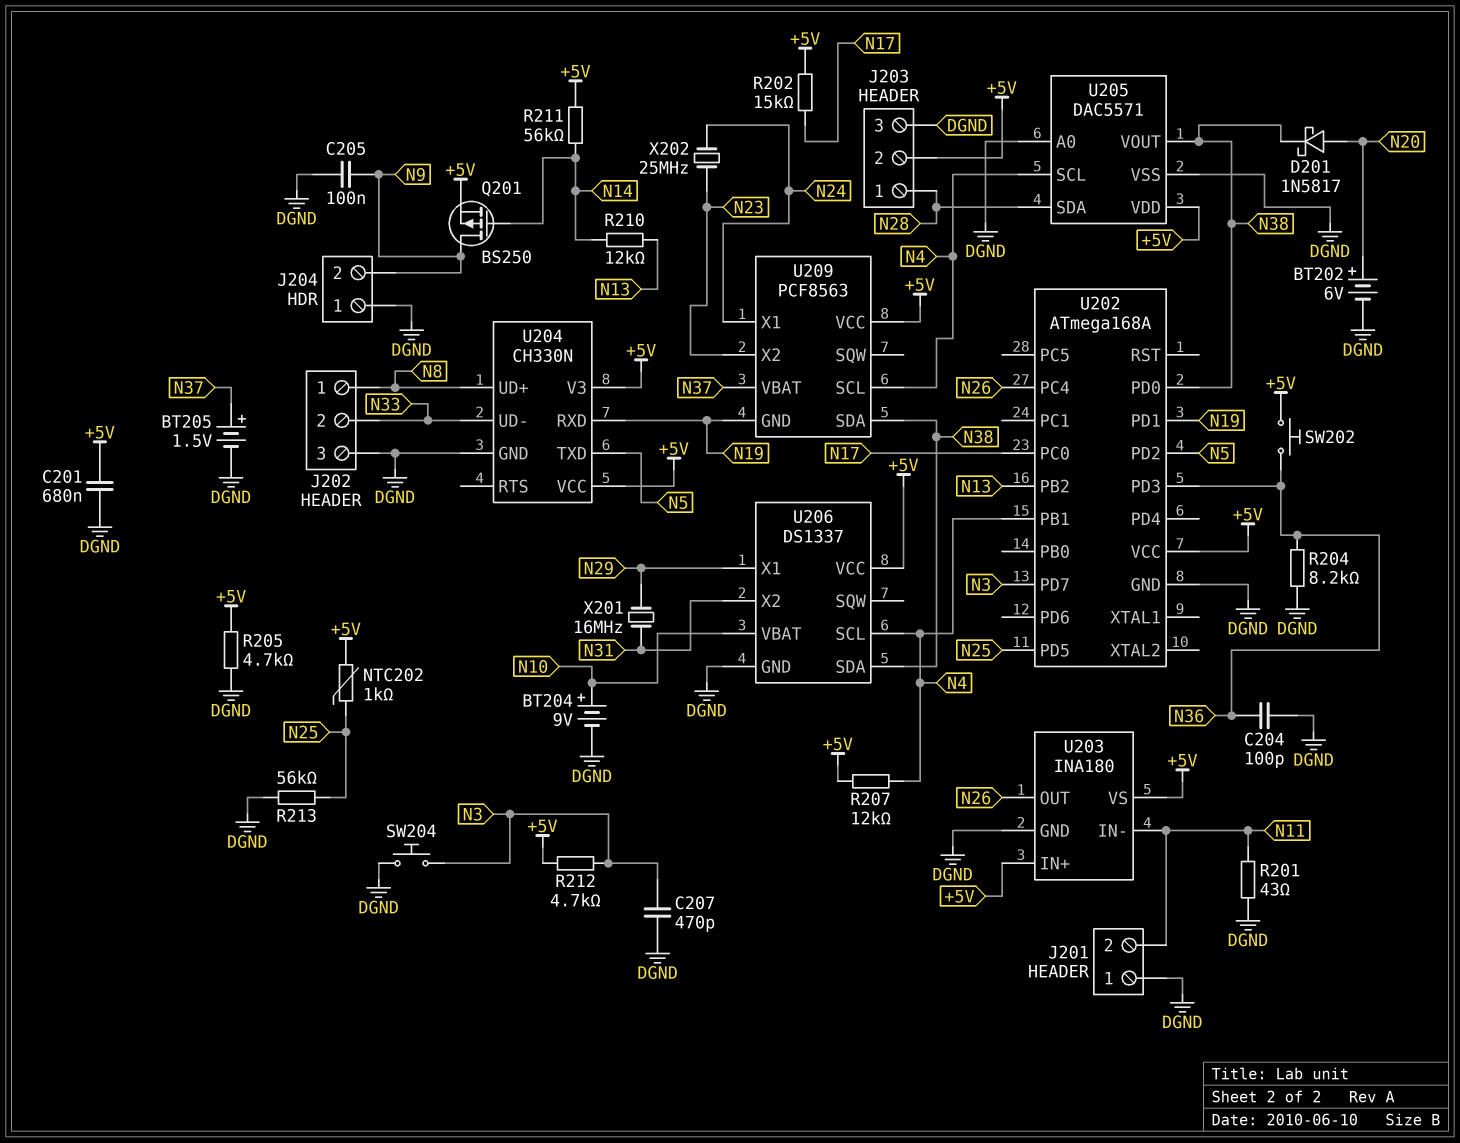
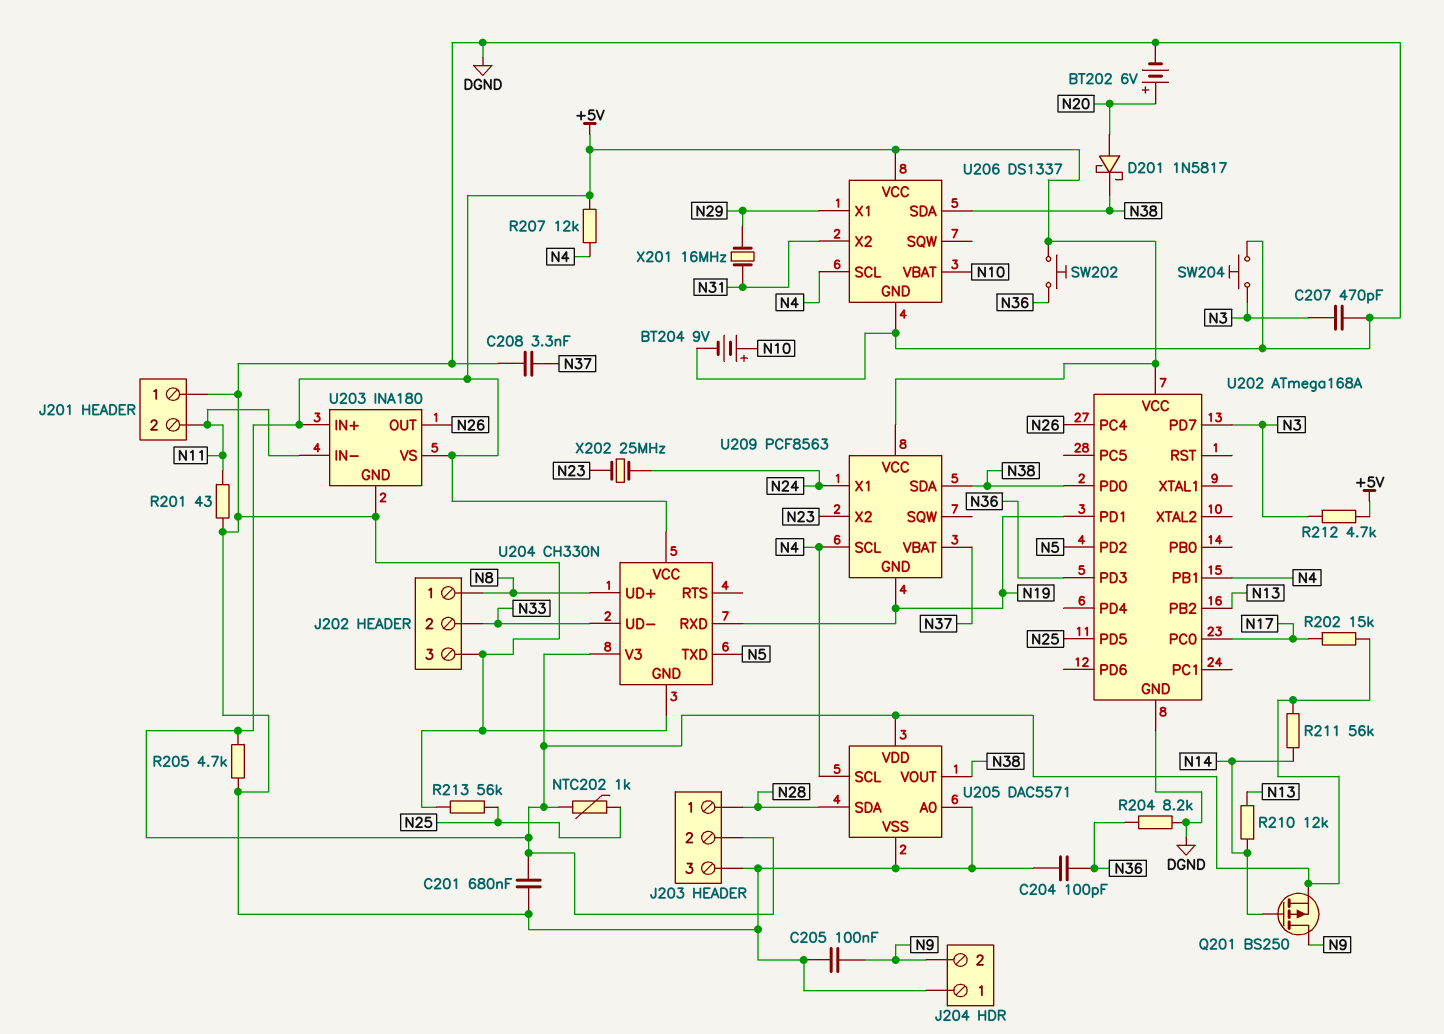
BT205: 1.5V (plus N37, minus DGND) -> none
C208: none -> 3.3nF (DGND, N37)

